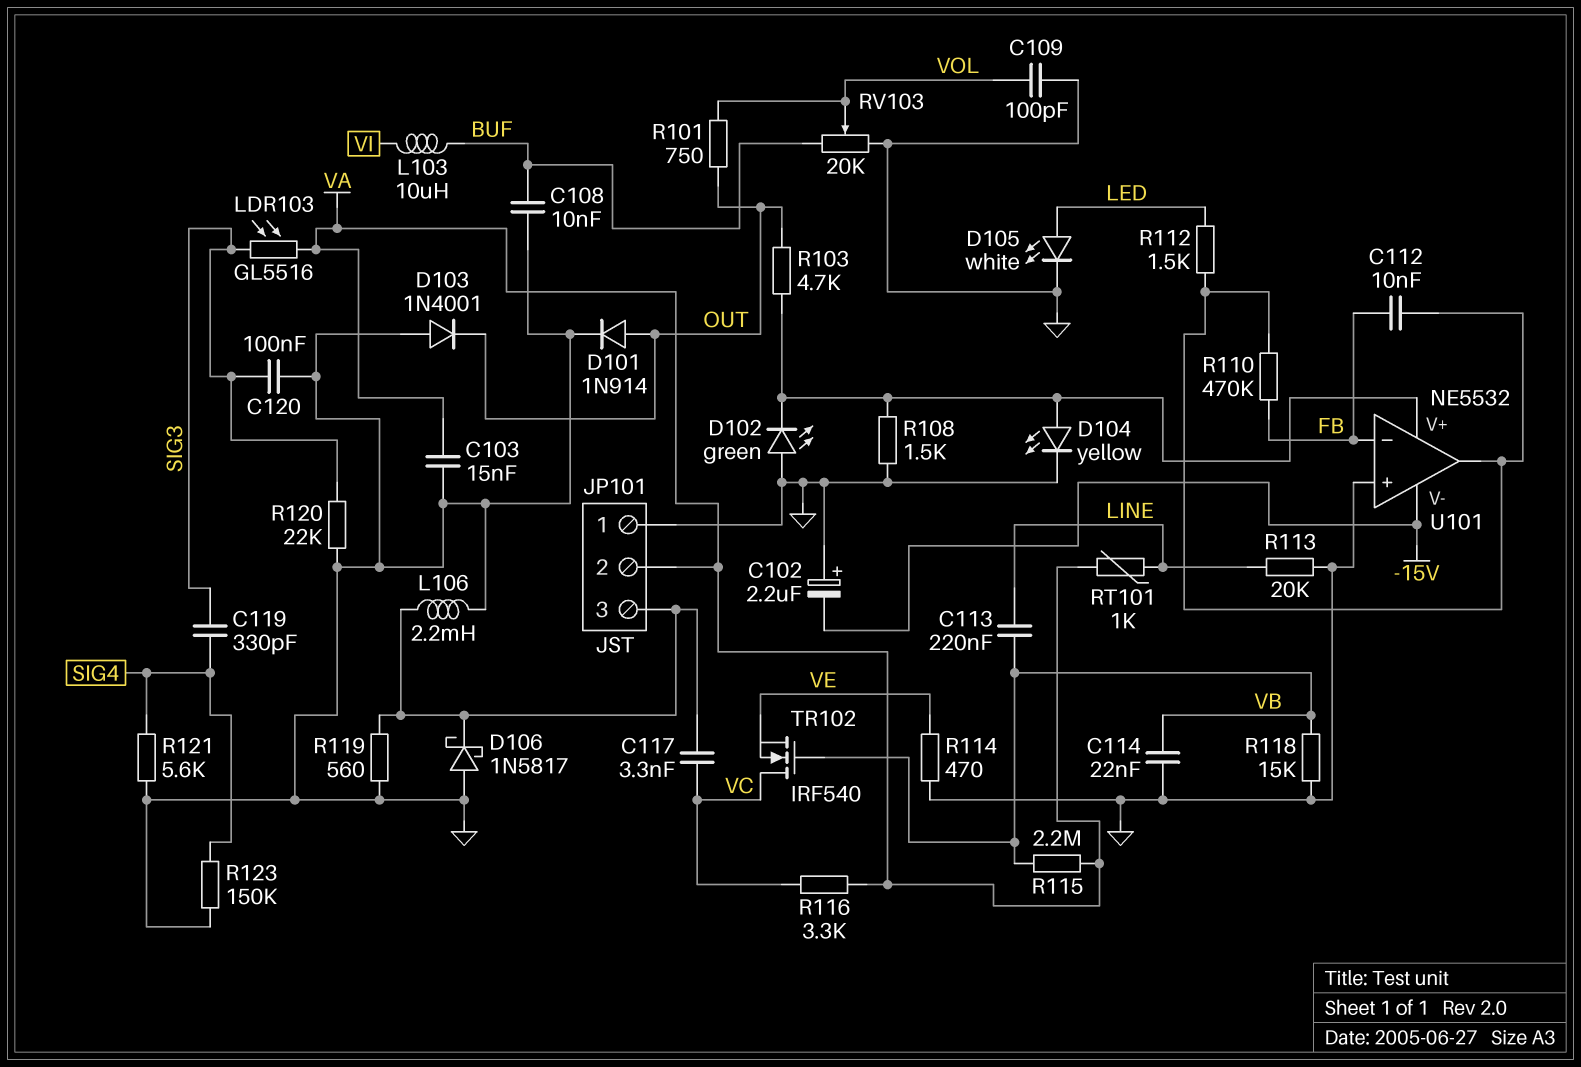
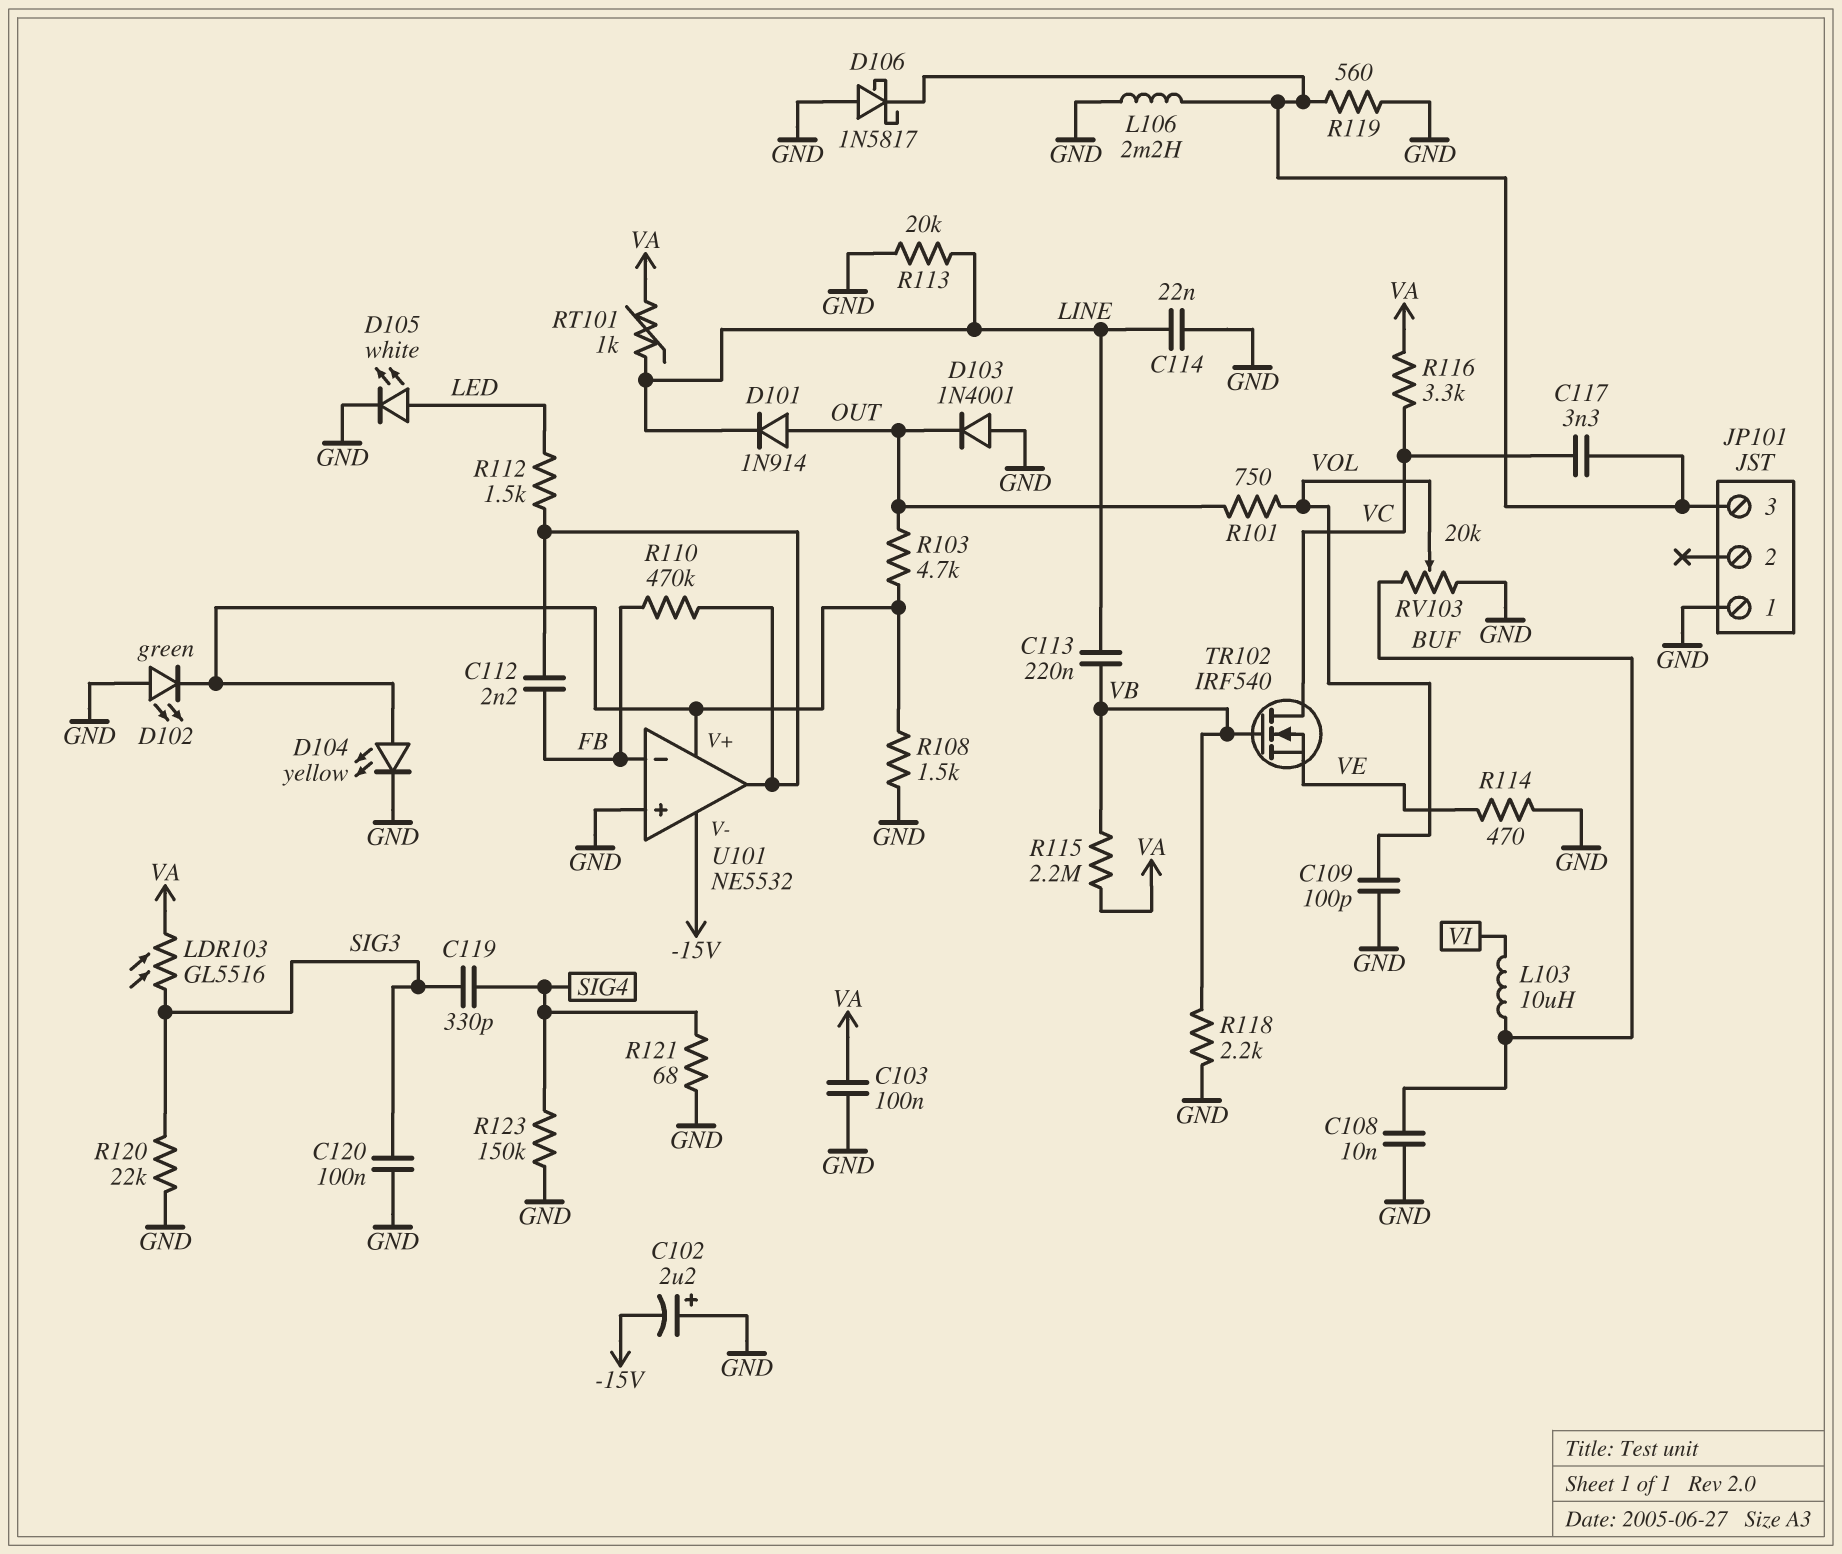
C103: 15nF (GND, VA) -> 100nF (GND, VA)
C112: 10nF (FB, U101/out) -> 2.2nF (FB, U101/out)
C114: 22nF (GND, VB) -> 22nF (GND, LINE)
D101: diode 1N914 (A OUT, K GND) -> diode 1N914 (A OUT, K LINE)
JP101 pin 2: VA -> none
R118: 15k (GND, VB) -> 2.2k (GND, VB)
R121: 5.6k (GND, SIG4) -> 68 (GND, SIG4)

